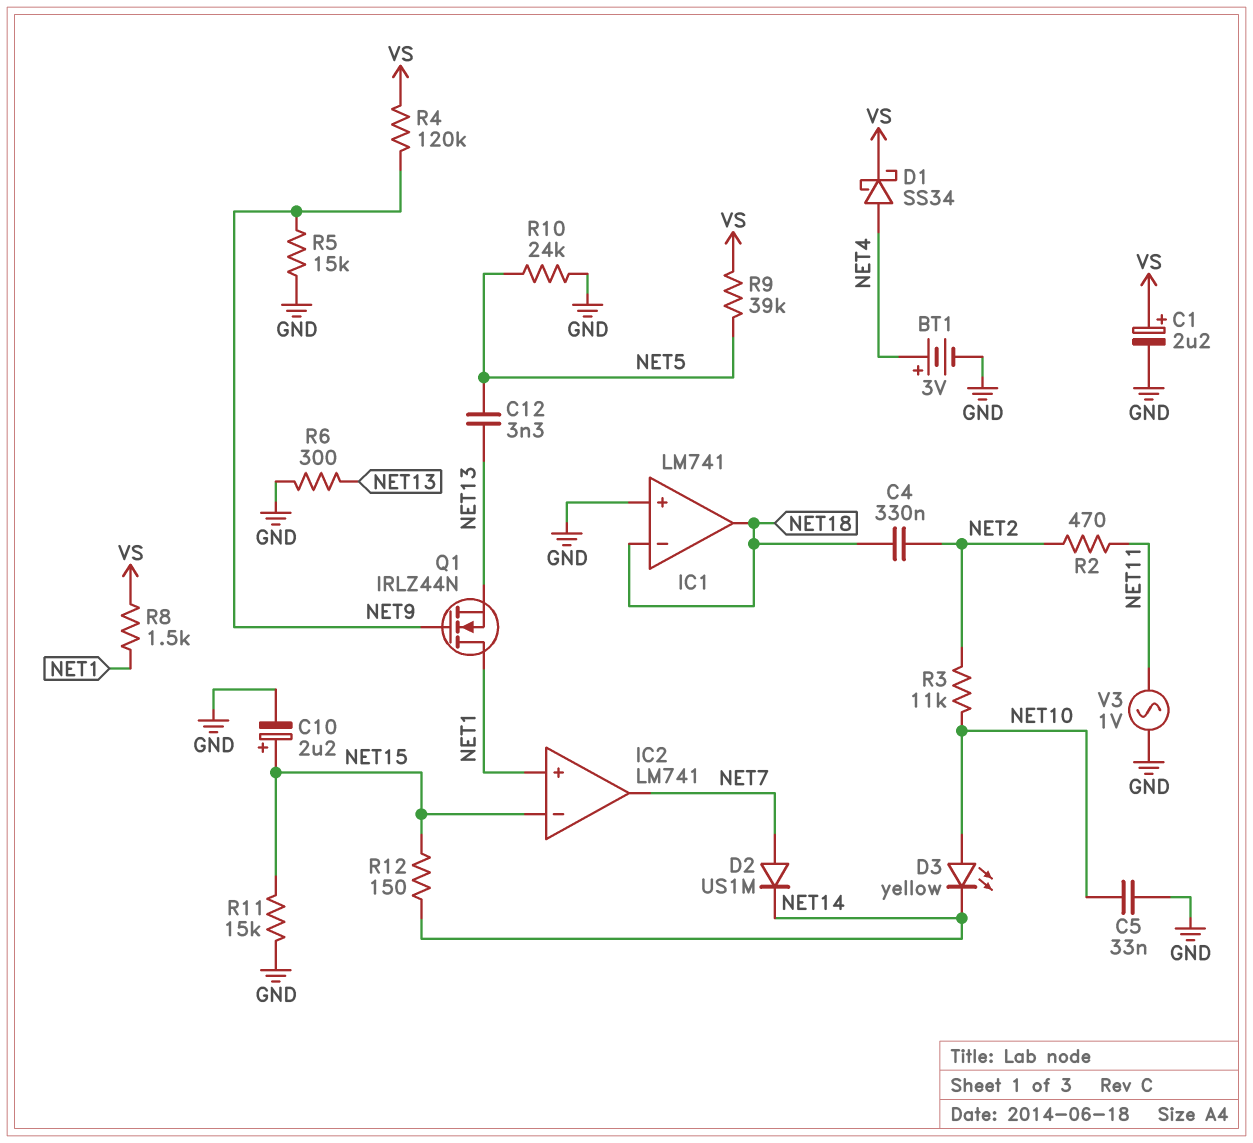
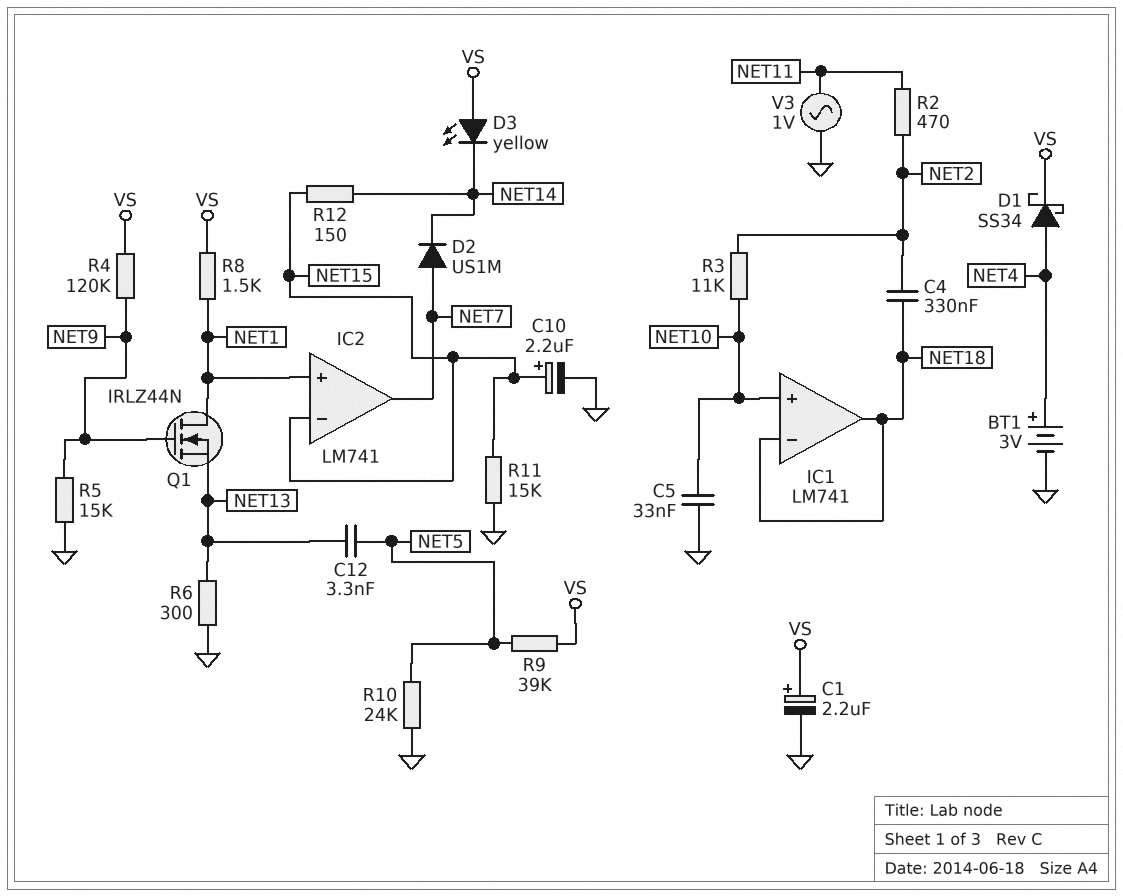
D3: LED yellow (A NET10, K NET14) -> LED yellow (A VS, K NET14)
IC1 pin in+: GND -> NET10

